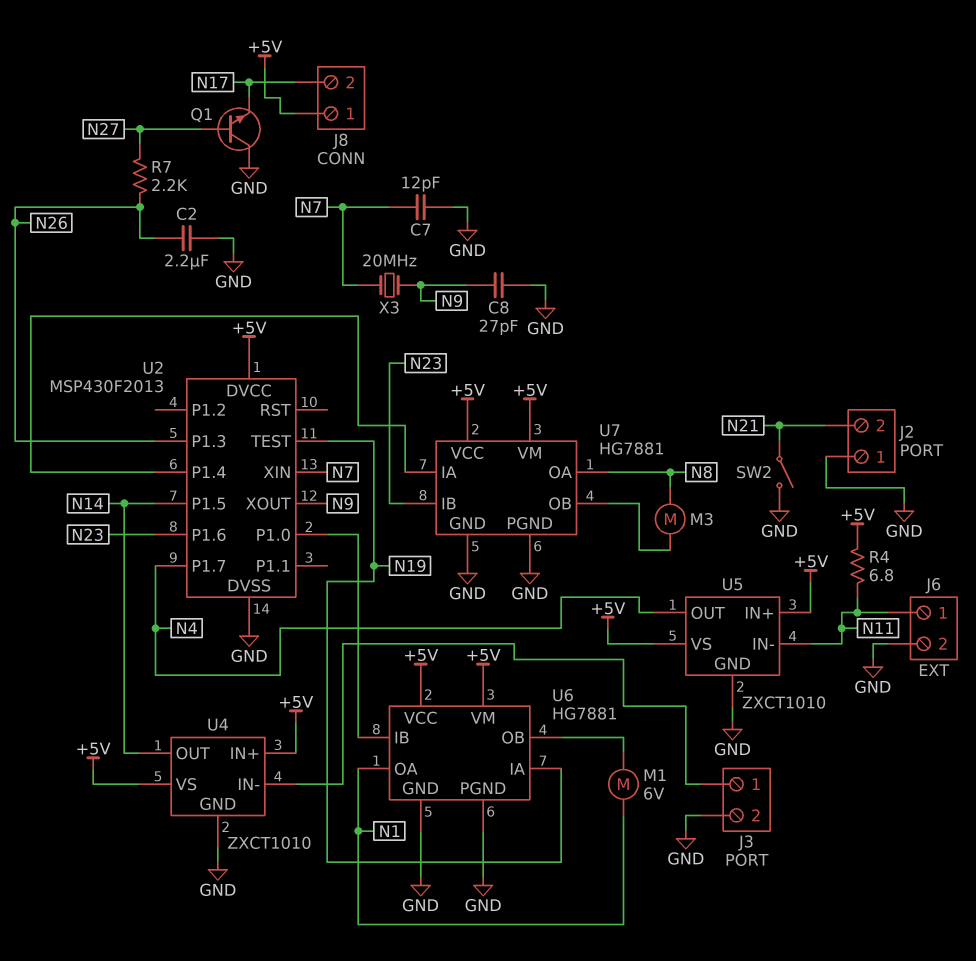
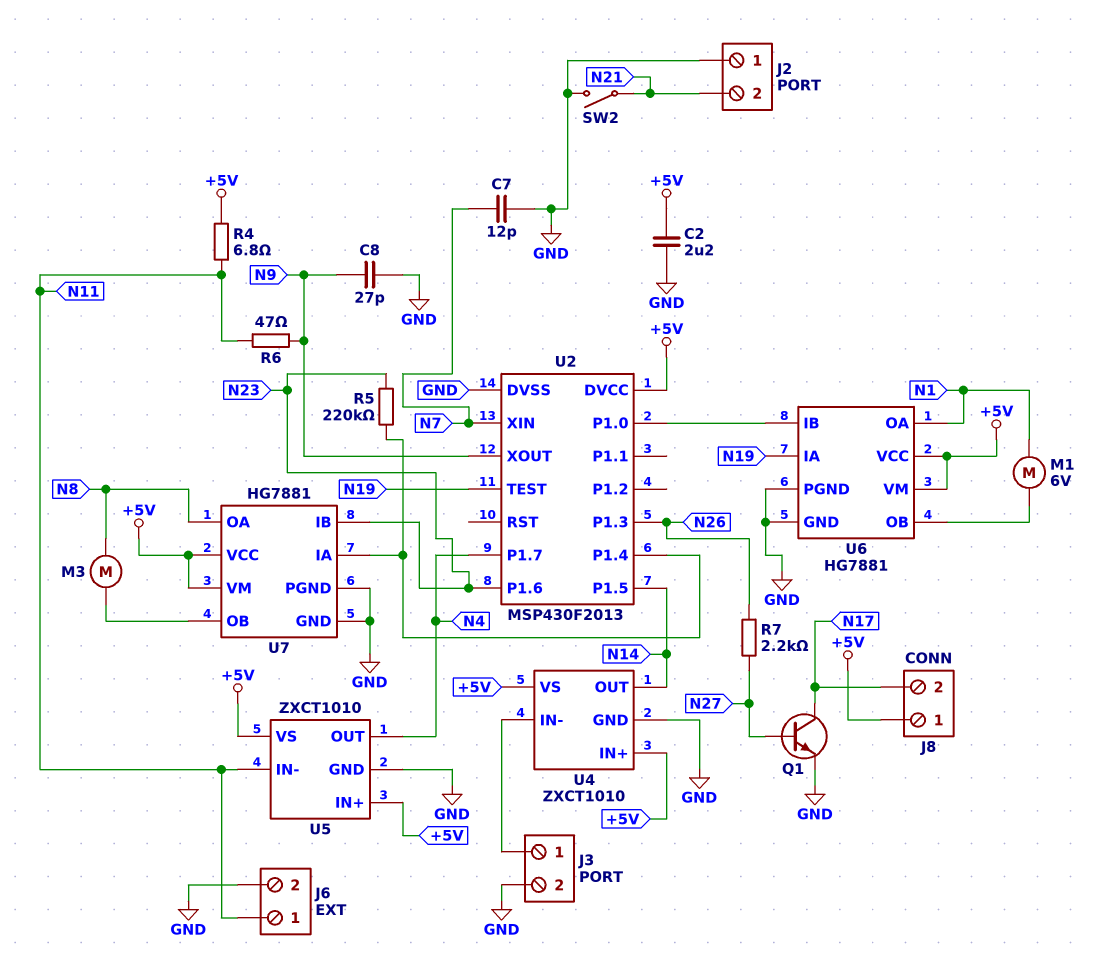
C2: 2.2uF (GND, N26) -> 2.2uF (+5V, GND)
Q1: NPN (B N27, C GND, E N17) -> NPN (B N27, C N17, E GND)
R5: none -> 220k (N23, U2/P1.4)
R6: none -> 47 (N9, N11)
X3: 20MHz (N7, N9) -> none

